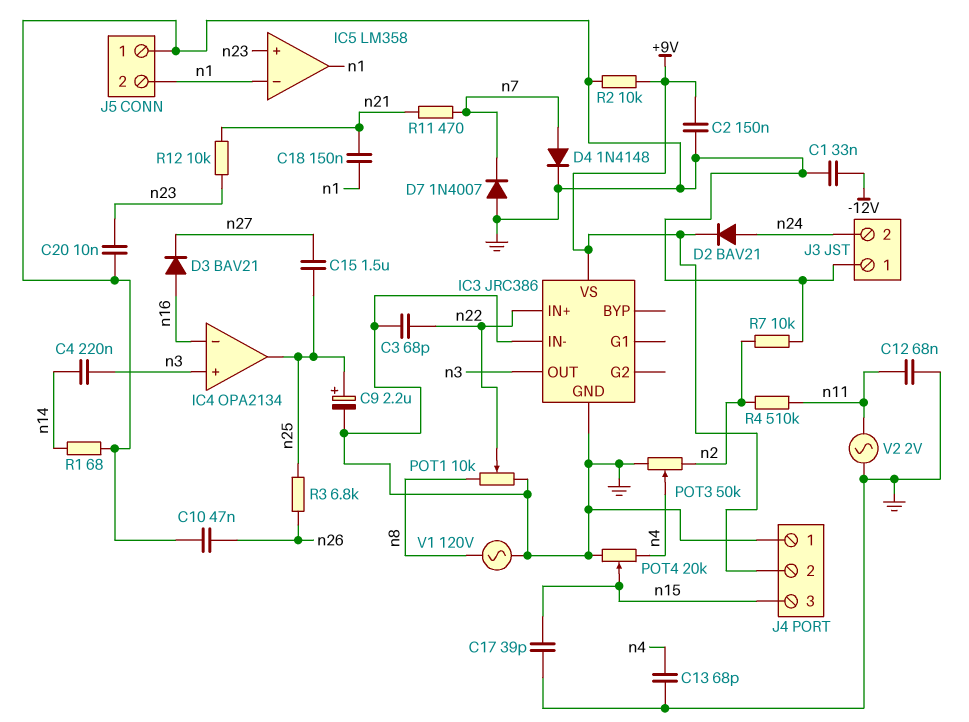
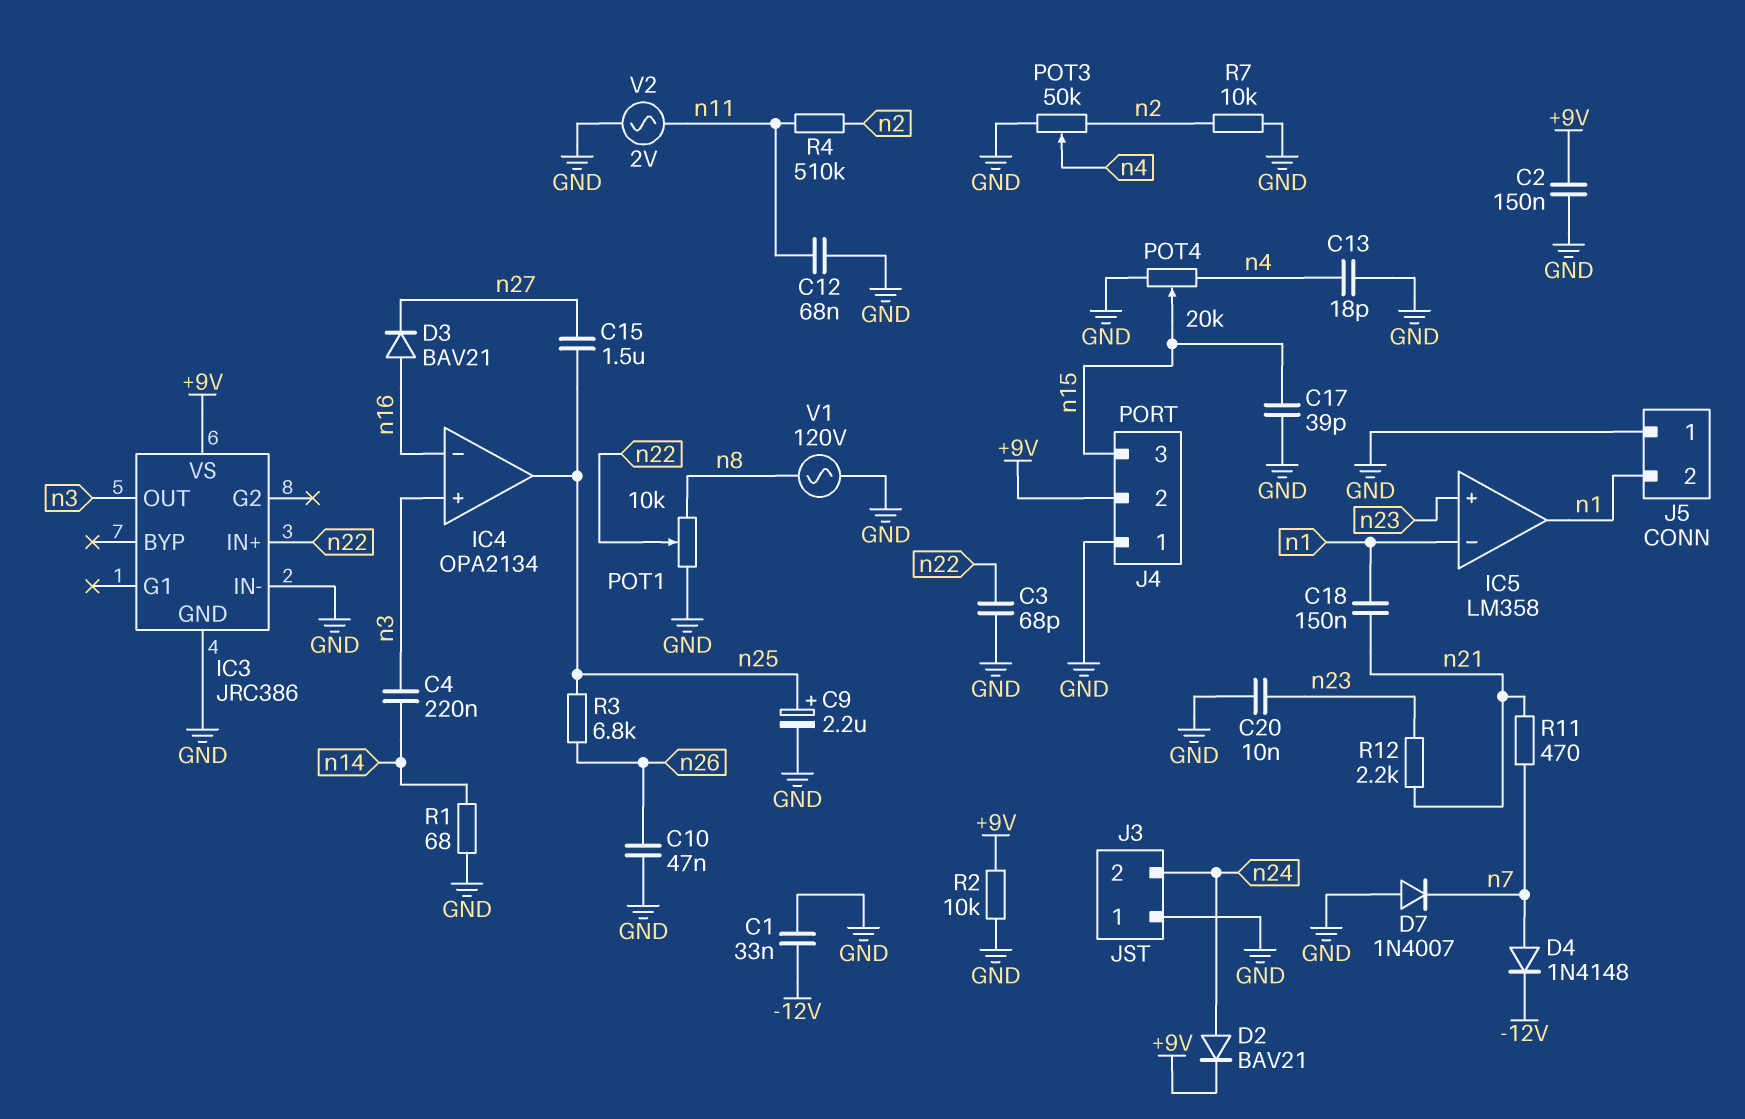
C13: 68pF (GND, n4) -> 18pF (GND, n4)
D4: diode 1N4148 (A n7, K GND) -> diode 1N4148 (A n7, K -12V)
R12: 10k (n21, n23) -> 2.2k (n21, n23)

